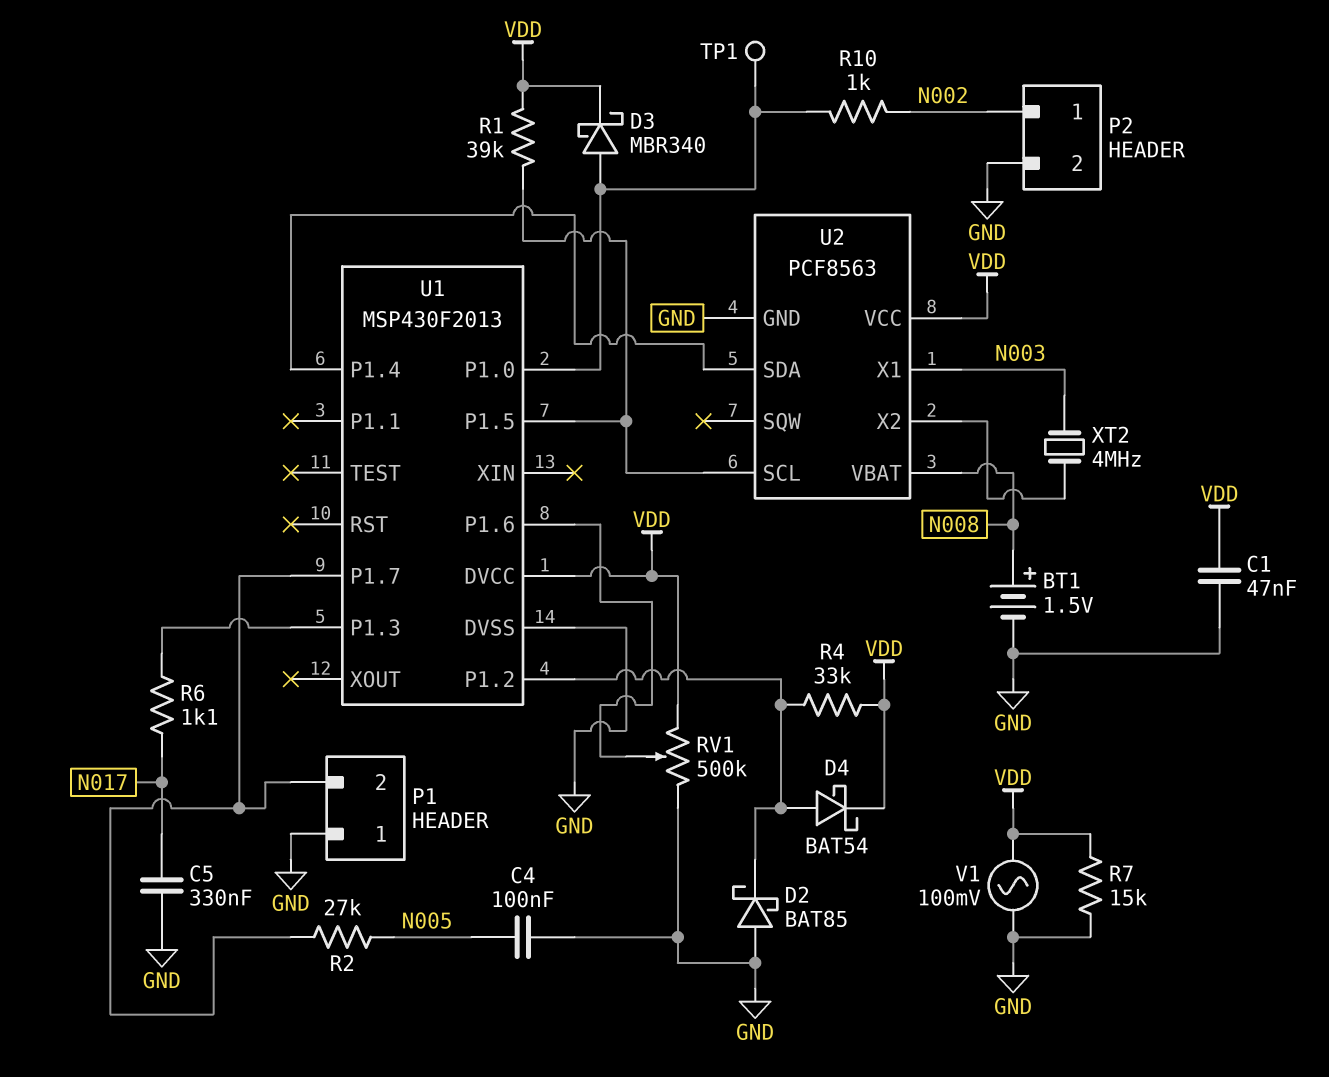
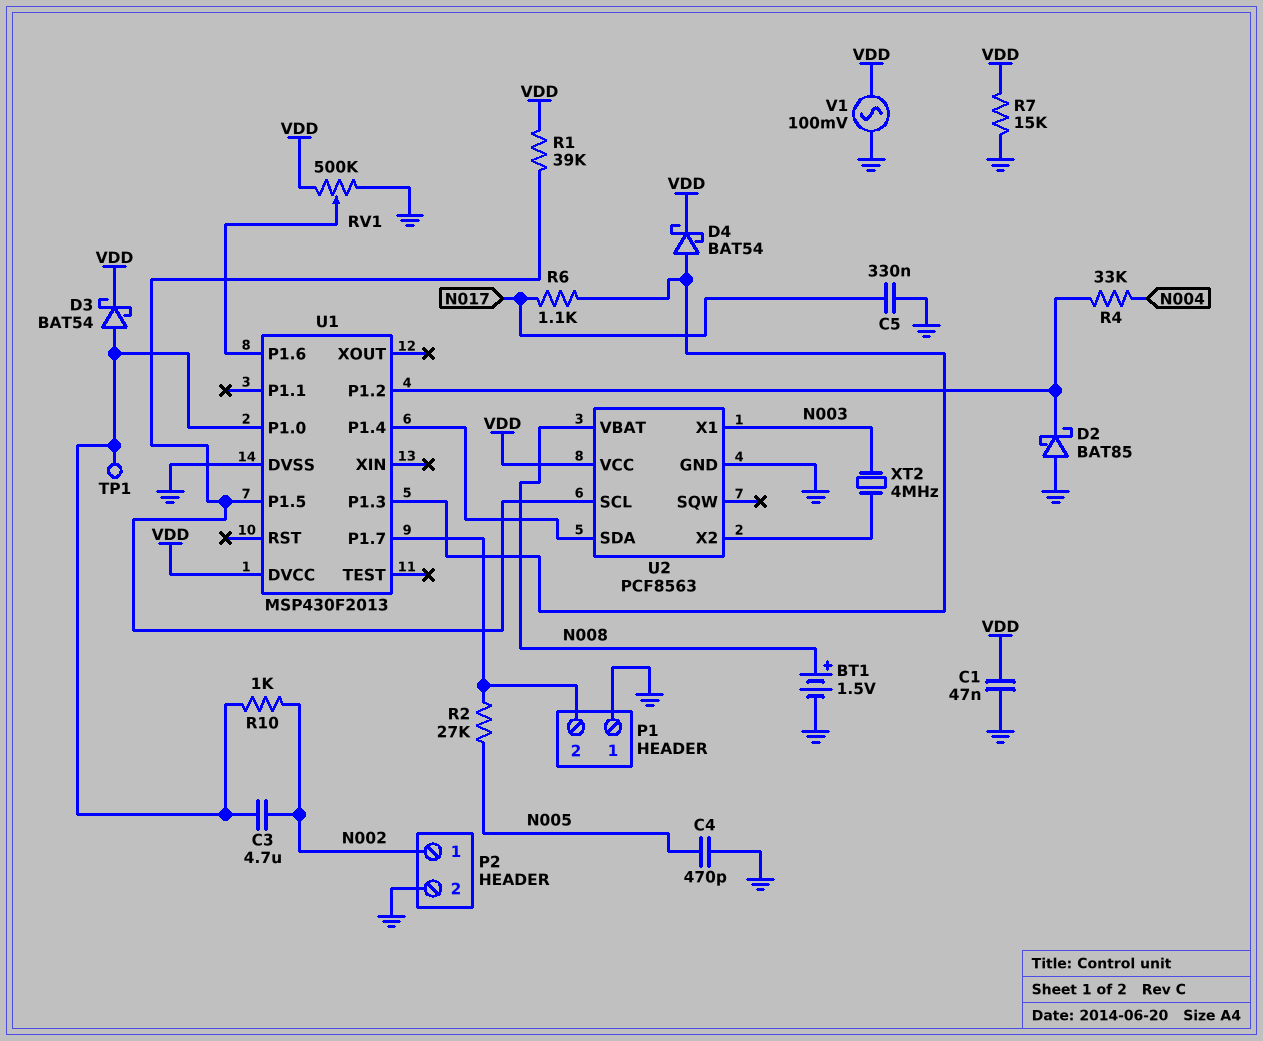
C3: none -> 4.7uF (N002, U1/P1.0)
C4: 100nF (GND, N005) -> 470pF (GND, N005)
D3: schottky MBR340 (A U1/P1.0, K VDD) -> schottky BAT54 (A U1/P1.0, K VDD)
D4: schottky BAT54 (A U1/P1.2, K VDD) -> schottky BAT54 (A U1/P1.3, K VDD)
R4: 33k (U1/P1.2, VDD) -> 33k (N004, U1/P1.2)

